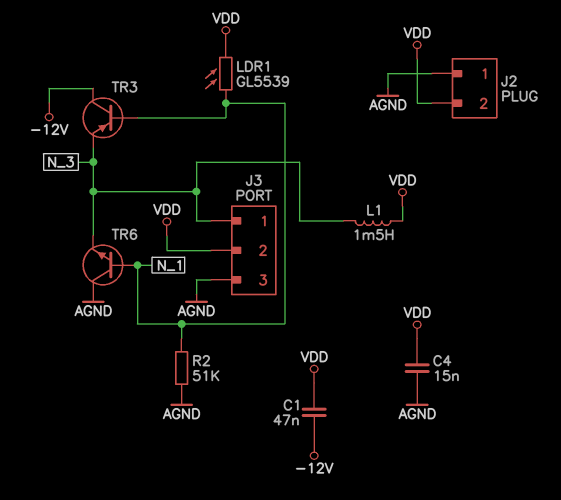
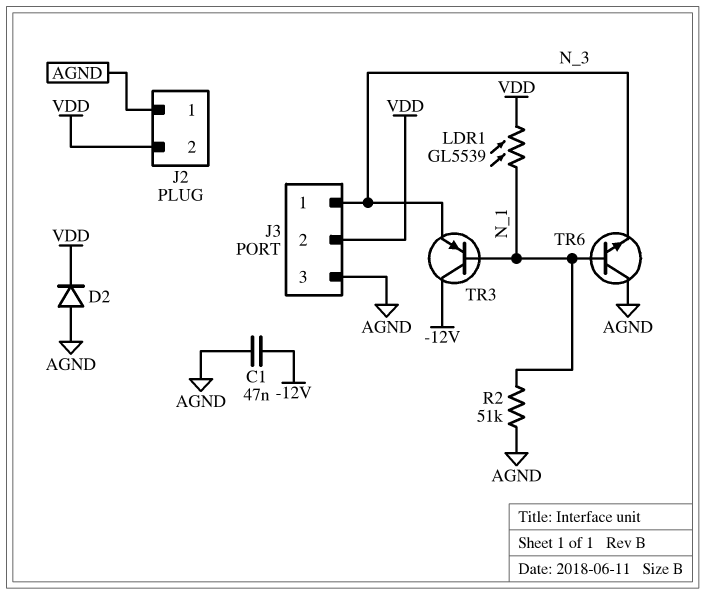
C1: 47nF (-12V, VDD) -> 47nF (-12V, AGND)
C4: 15nF (AGND, VDD) -> none
D2: none -> diode (A AGND, K VDD)
L1: 1.5mH (N_3, VDD) -> none

